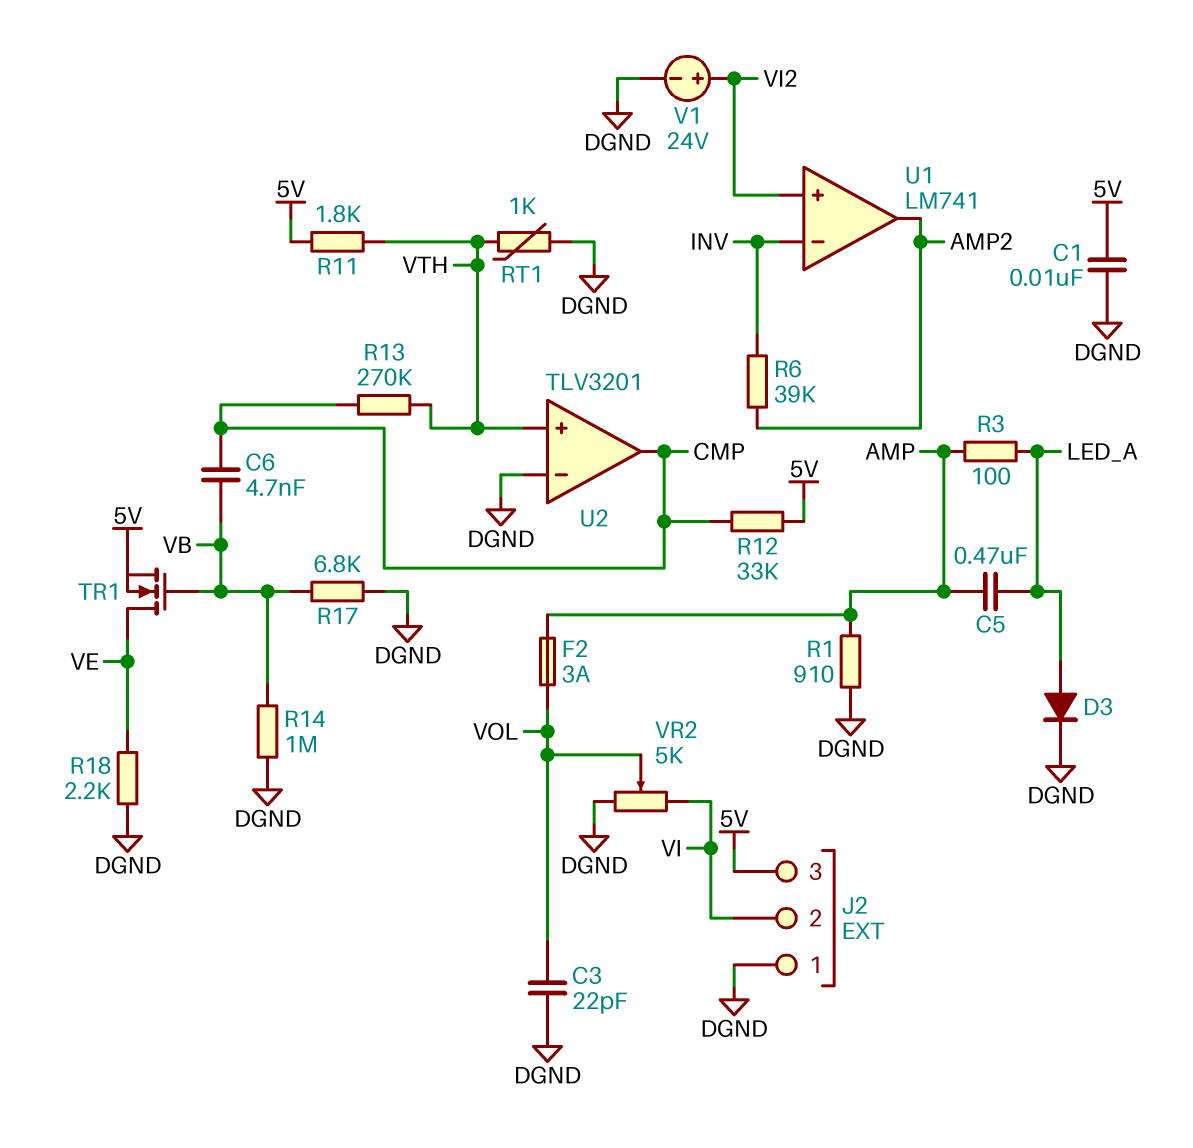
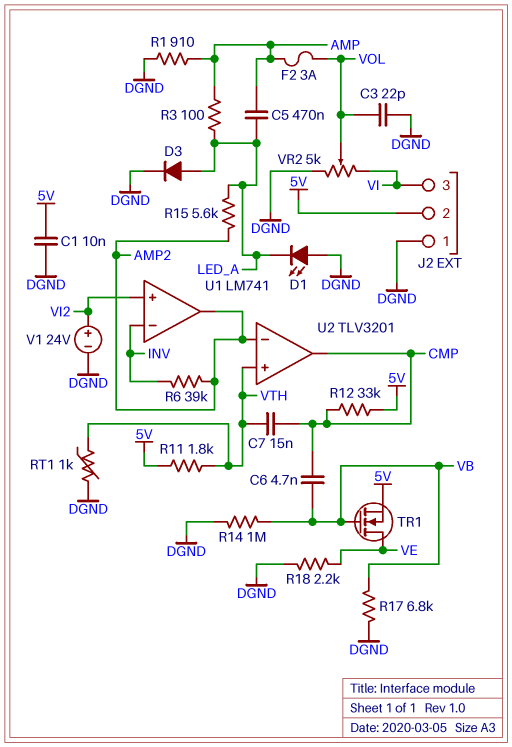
C7: none -> 15nF (CMP, VTH)
D1: none -> LED (A DGND, K LED_A)
J2 pin 2: VI -> 5V
J2 pin 3: 5V -> VI
R13: 270k (CMP, VTH) -> none
R15: none -> 5.6k (AMP2, LED_A)
U2 pin in-: DGND -> AMP2

